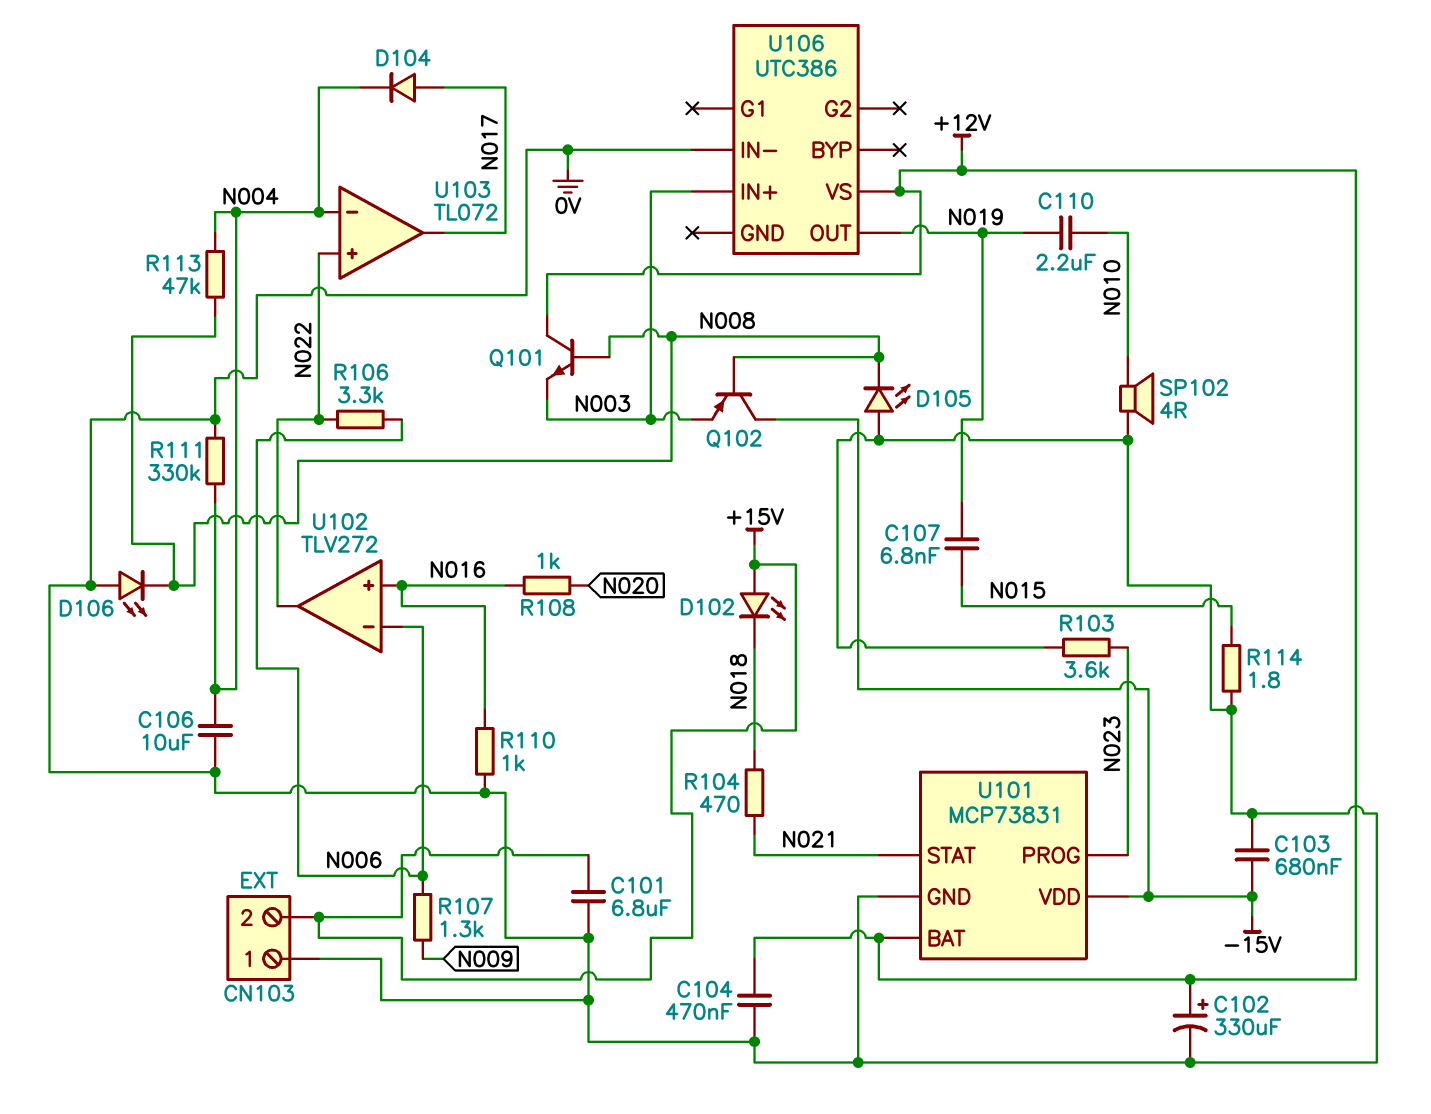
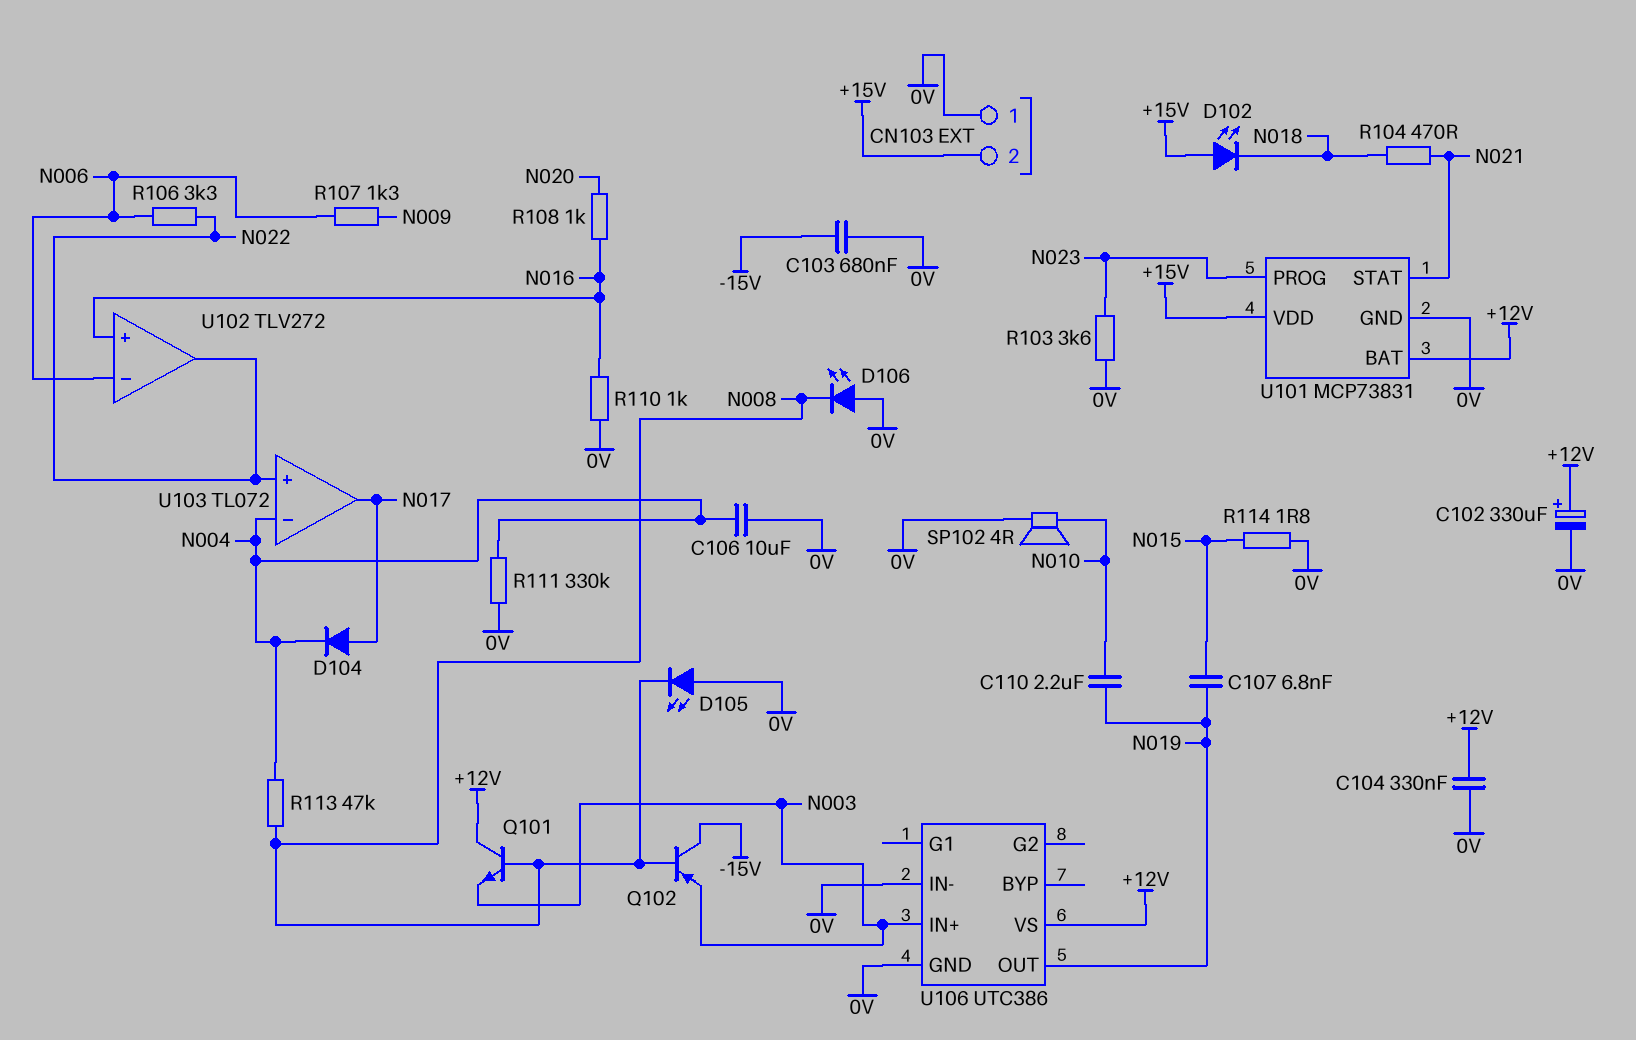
C101: 6.8uF (+15V, 0V) -> none
C104: 470nF (+12V, 0V) -> 330nF (+12V, 0V)
U101 pin VDD: -15V -> +15V
U106 pin GND: none -> 0V

